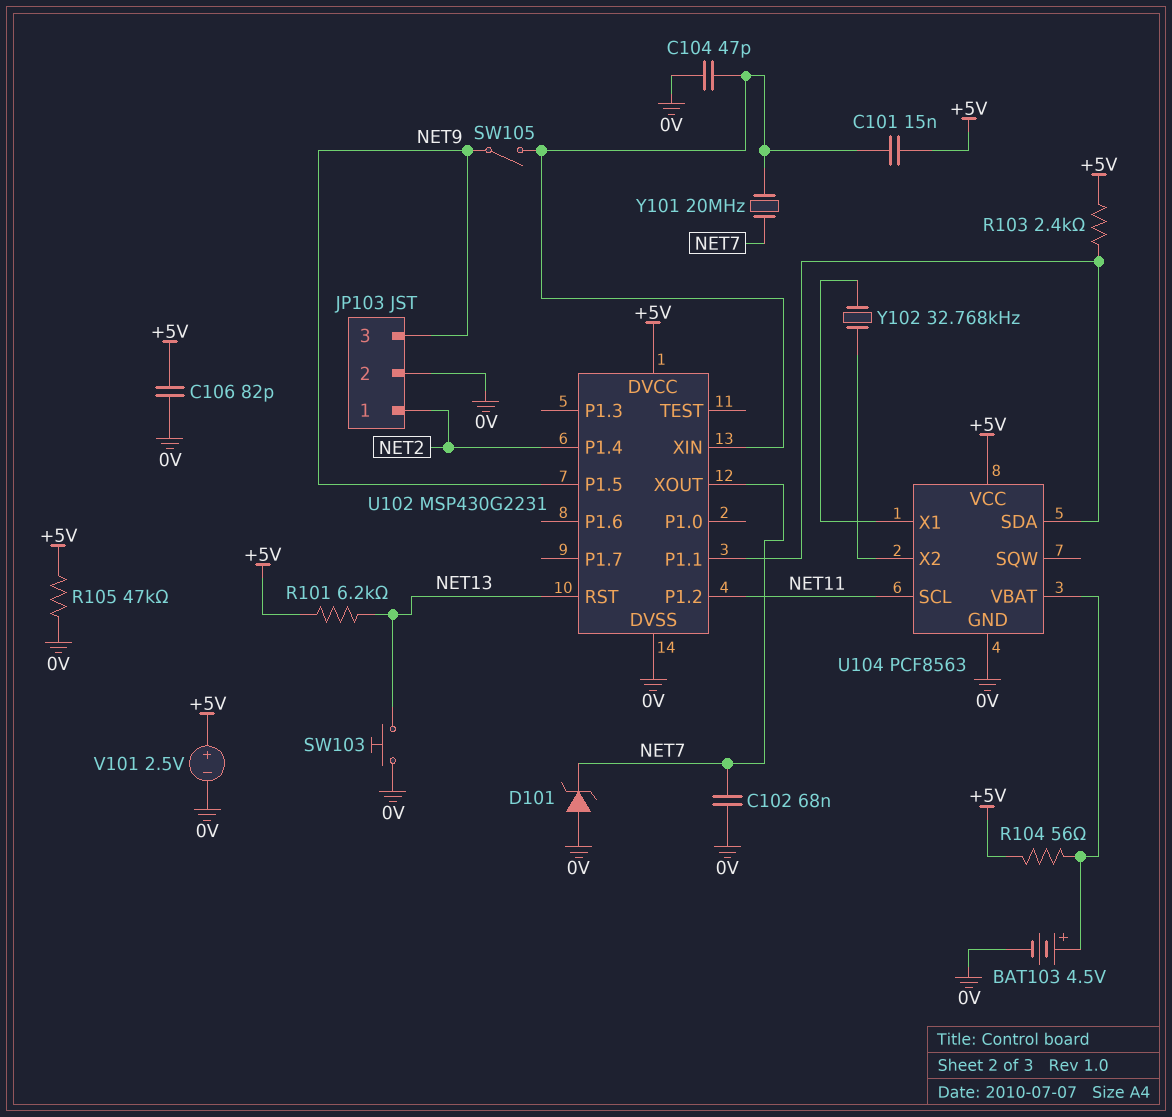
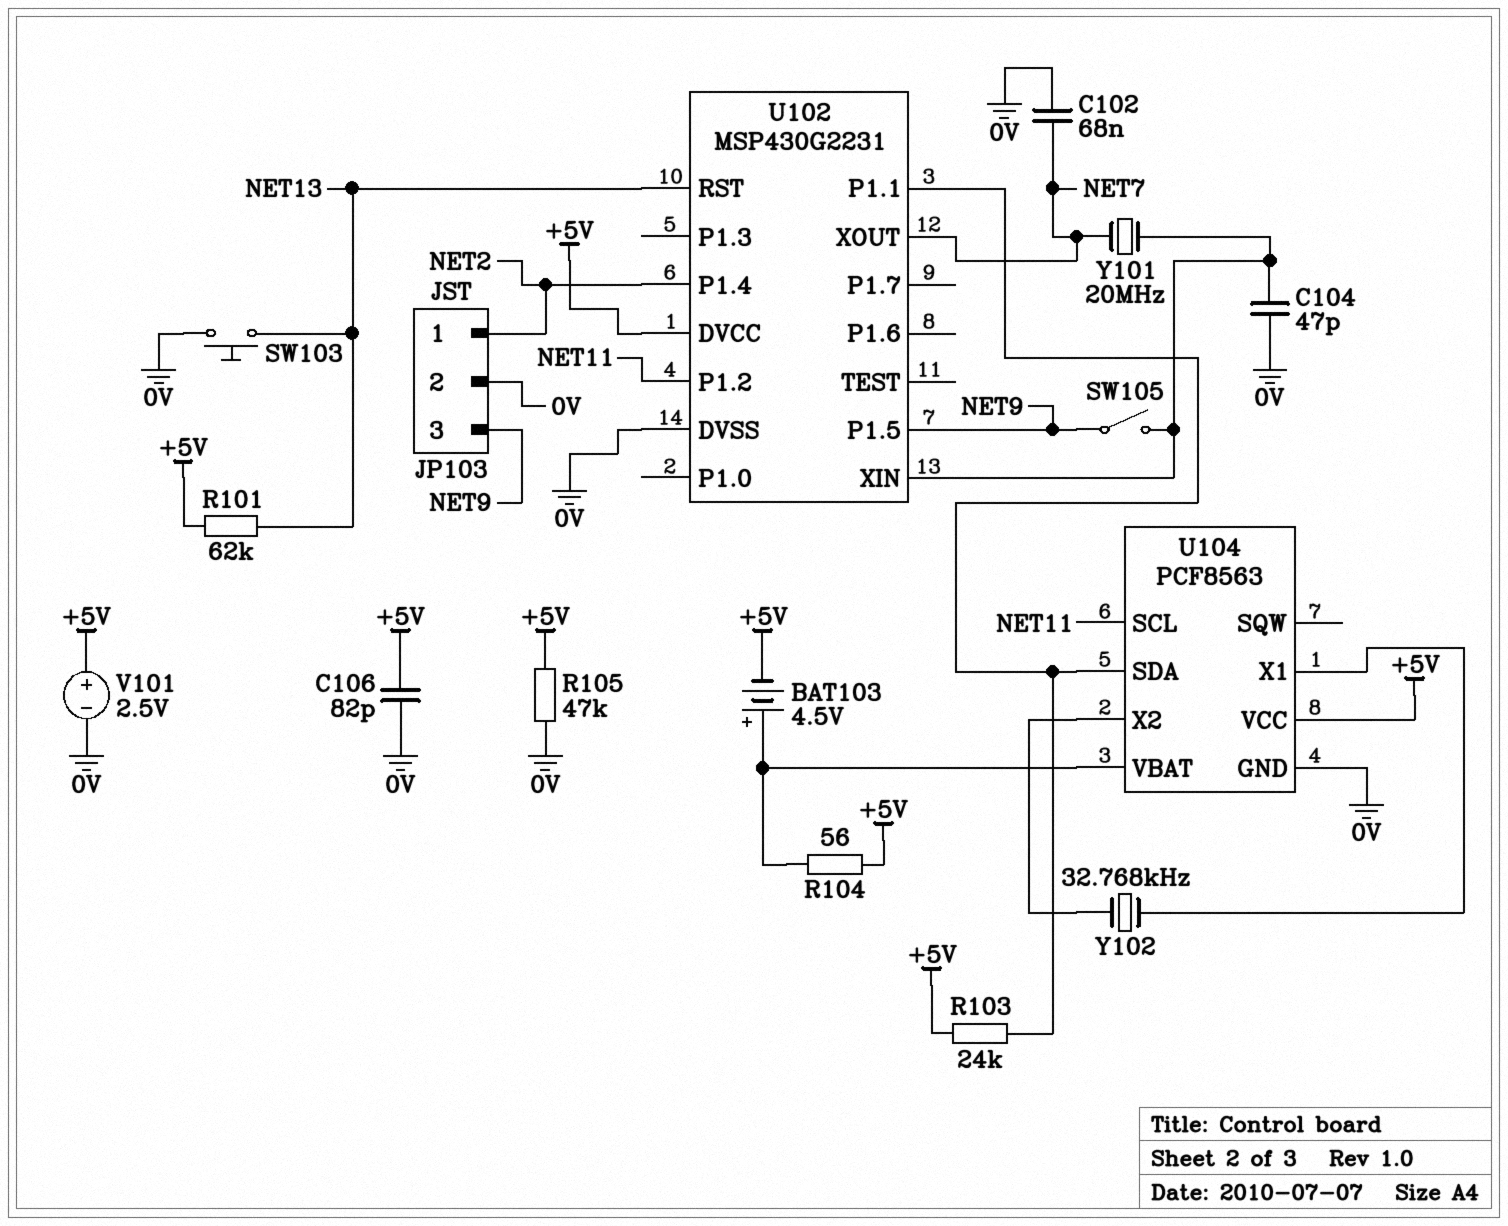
BAT103: 4.5V (plus U104/VBAT, minus 0V) -> 4.5V (plus U104/VBAT, minus +5V)
C101: 15nF (+5V, U102/XIN) -> none
D101: zener (A 0V, K NET7) -> none
R101: 6.2k (+5V, NET13) -> 62k (+5V, NET13)
R103: 2.4k (+5V, U102/P1.1) -> 24k (+5V, U102/P1.1)

